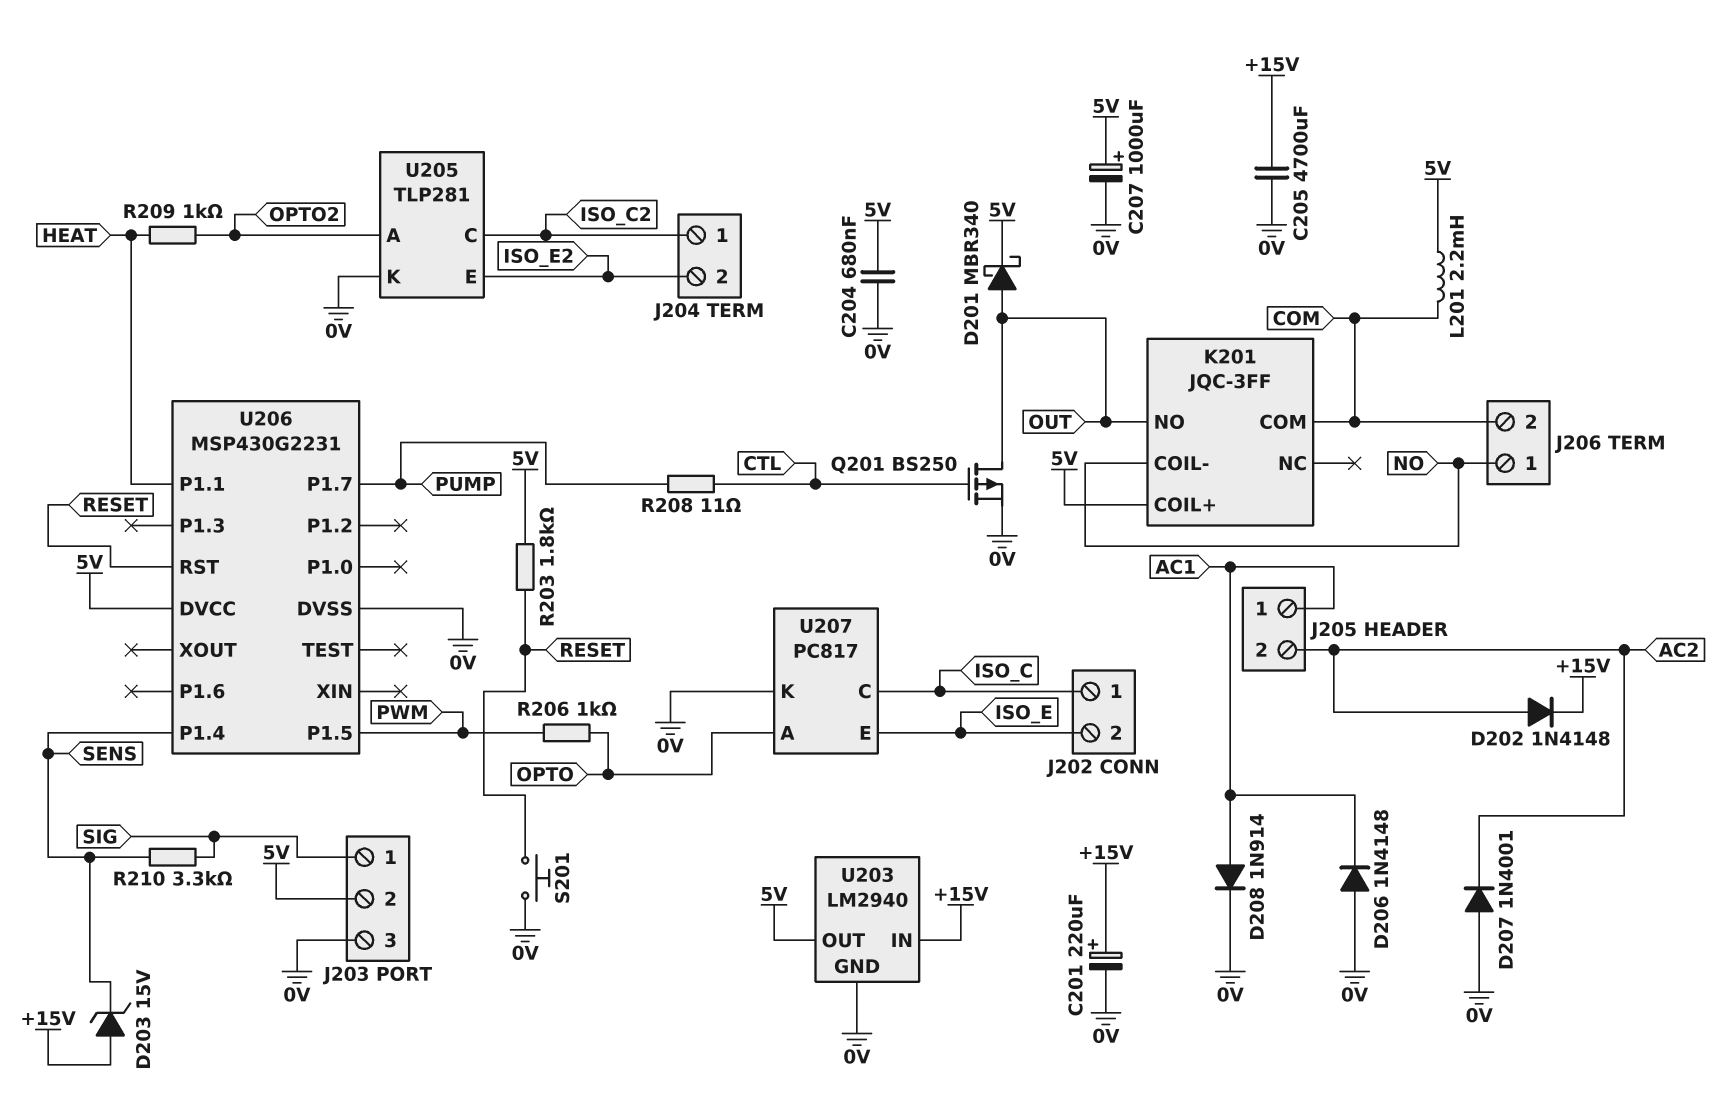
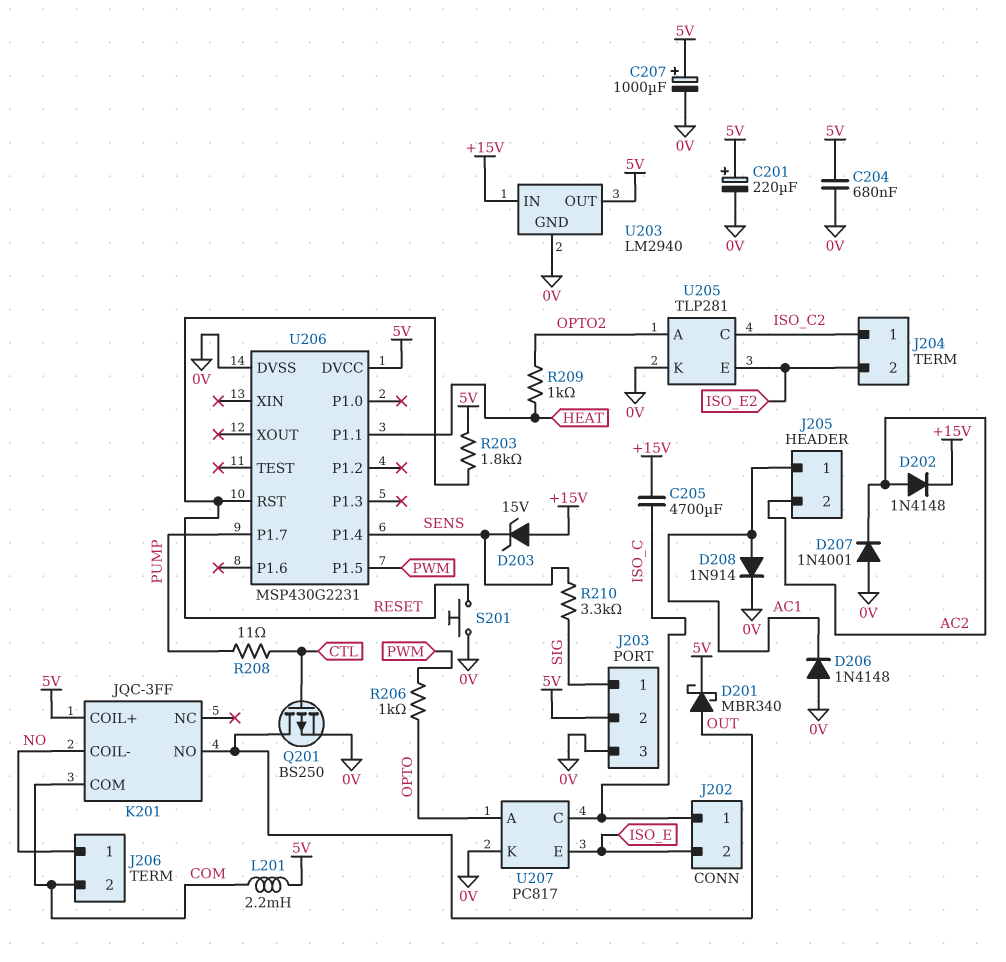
C201: 220uF (plus +15V, minus 0V) -> 220uF (plus 5V, minus 0V)
C205: 4700uF (+15V, 0V) -> 4700uF (+15V, ISO_C)

